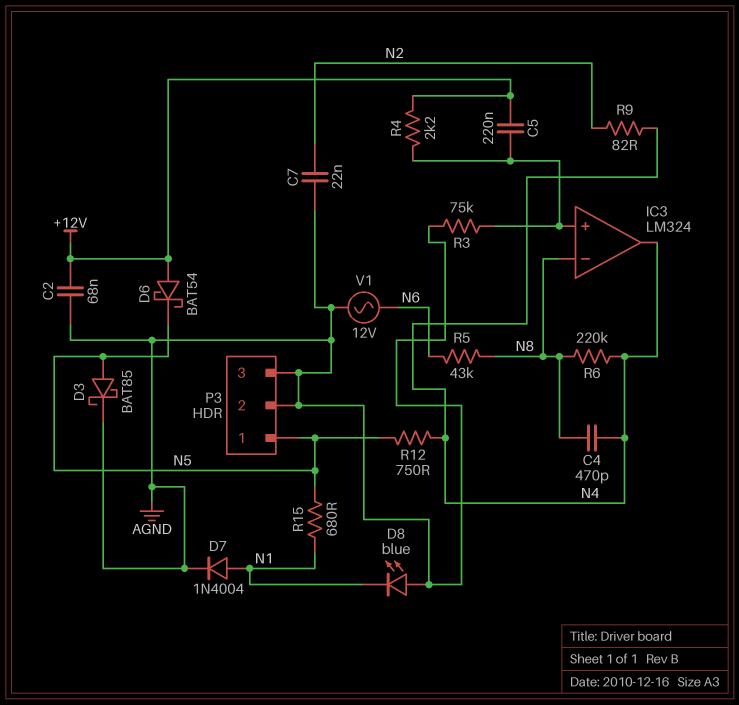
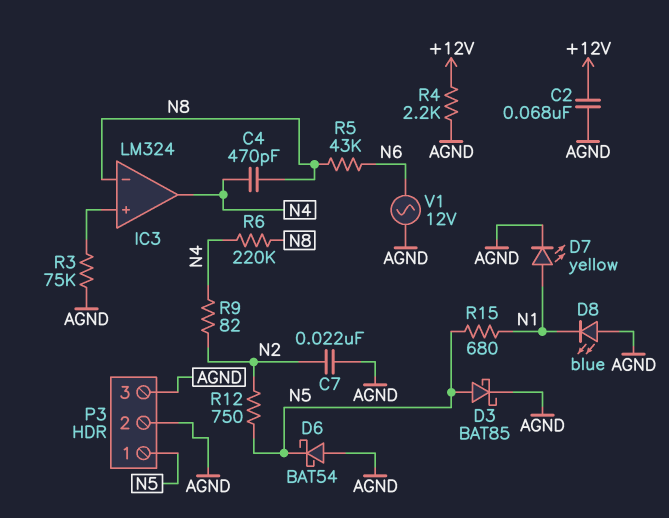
C5: 220nF (+12V, IC3/in+) -> none
D6: schottky BAT54 (A +12V, K N5) -> schottky BAT54 (A AGND, K N5)
D7: diode 1N4004 (A N1, K AGND) -> LED yellow (A N1, K AGND)
R4: 2.2k (+12V, IC3/in+) -> 2.2k (+12V, AGND)
R12: 750 (N4, N5) -> 750 (N2, N5)

